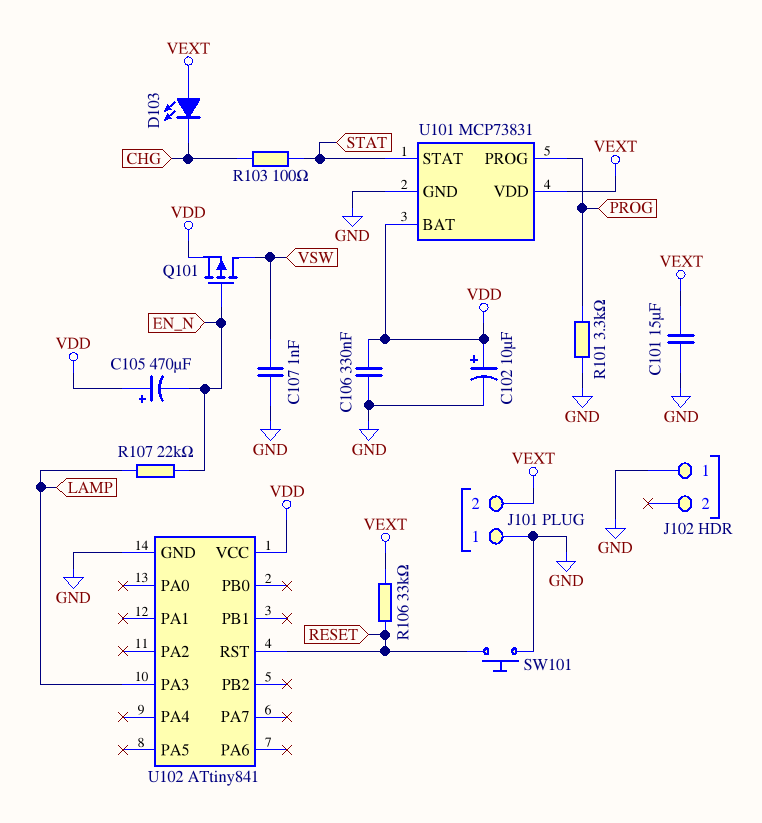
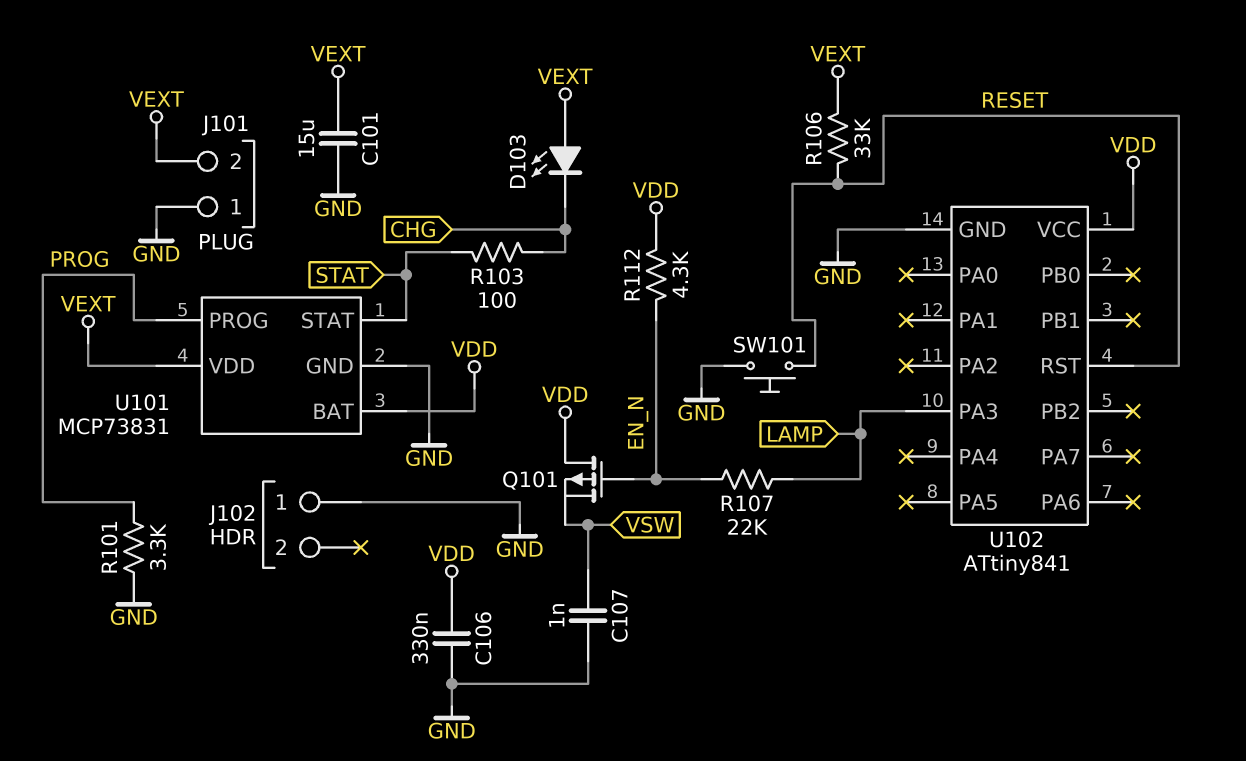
C102: 10uF (plus VDD, minus GND) -> none
C105: 470uF (plus VDD, minus EN_N) -> none
Q101: PMOS (G EN_N, D VSW, S VDD) -> PMOS (G EN_N, D VDD, S VSW)
R112: none -> 4.3k (EN_N, VDD)

